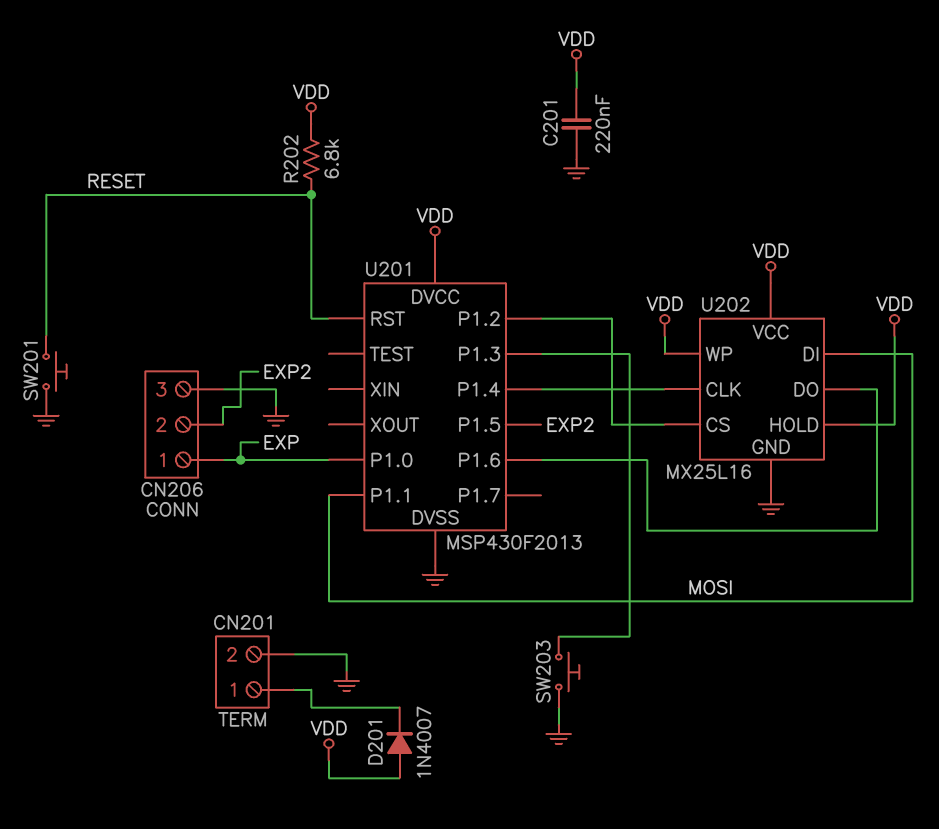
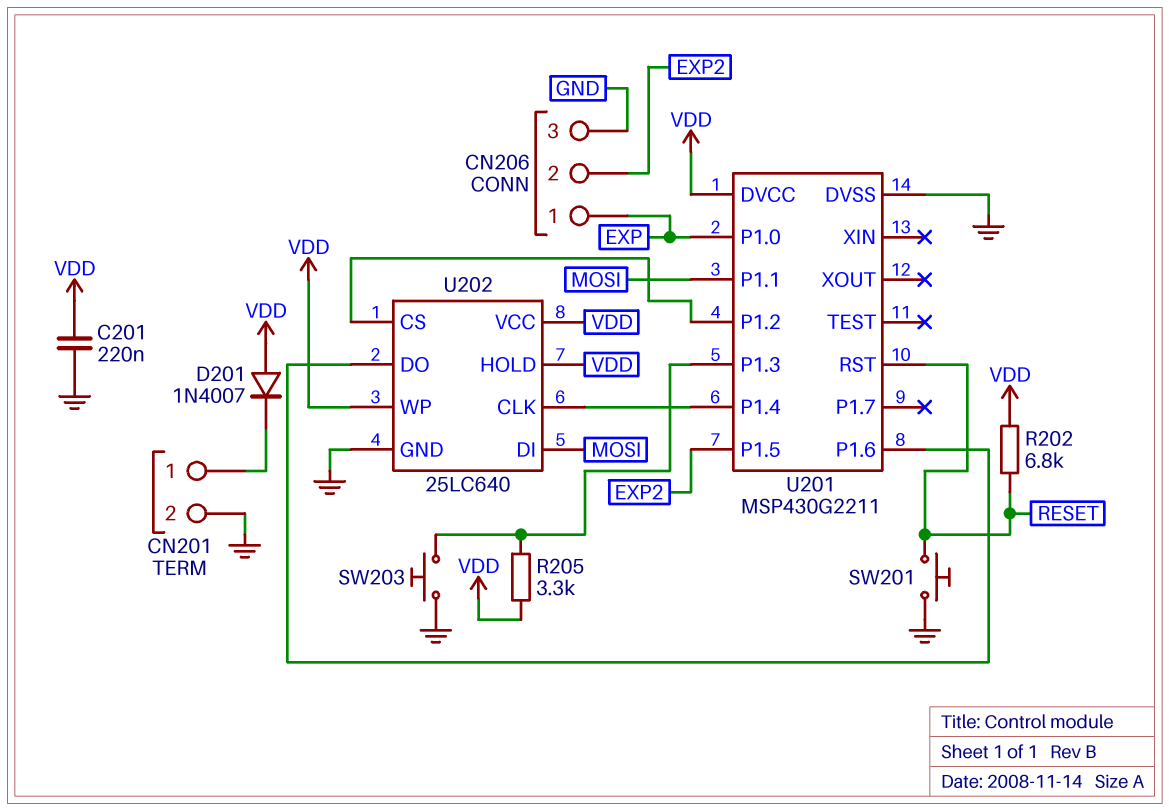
R205: none -> 3.3k (U201/P1.3, VDD)
U201: MSP430F2013 -> MSP430G2211
U202: MX25L16 -> 25LC640

